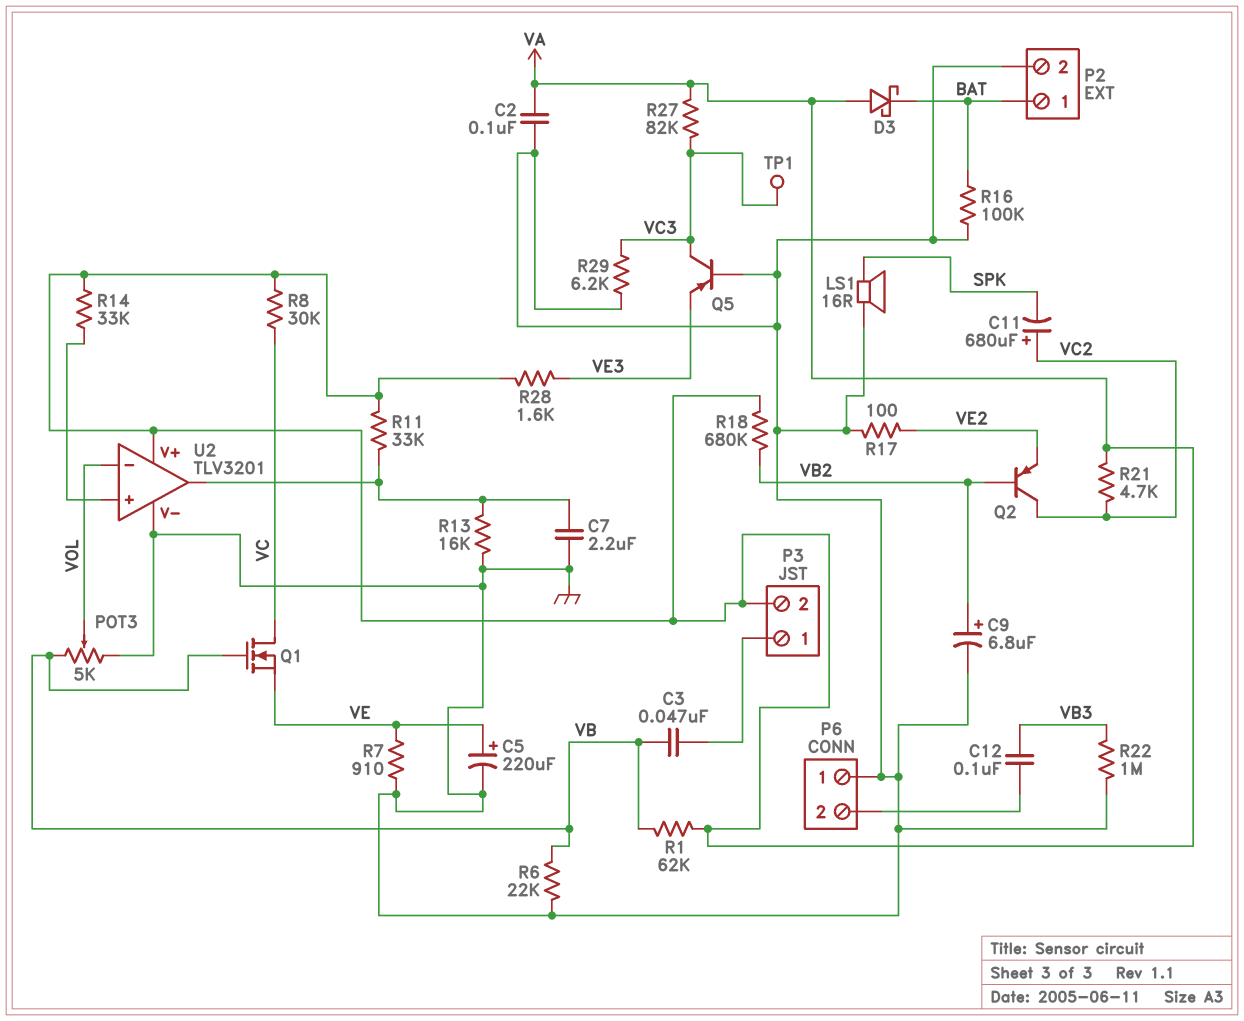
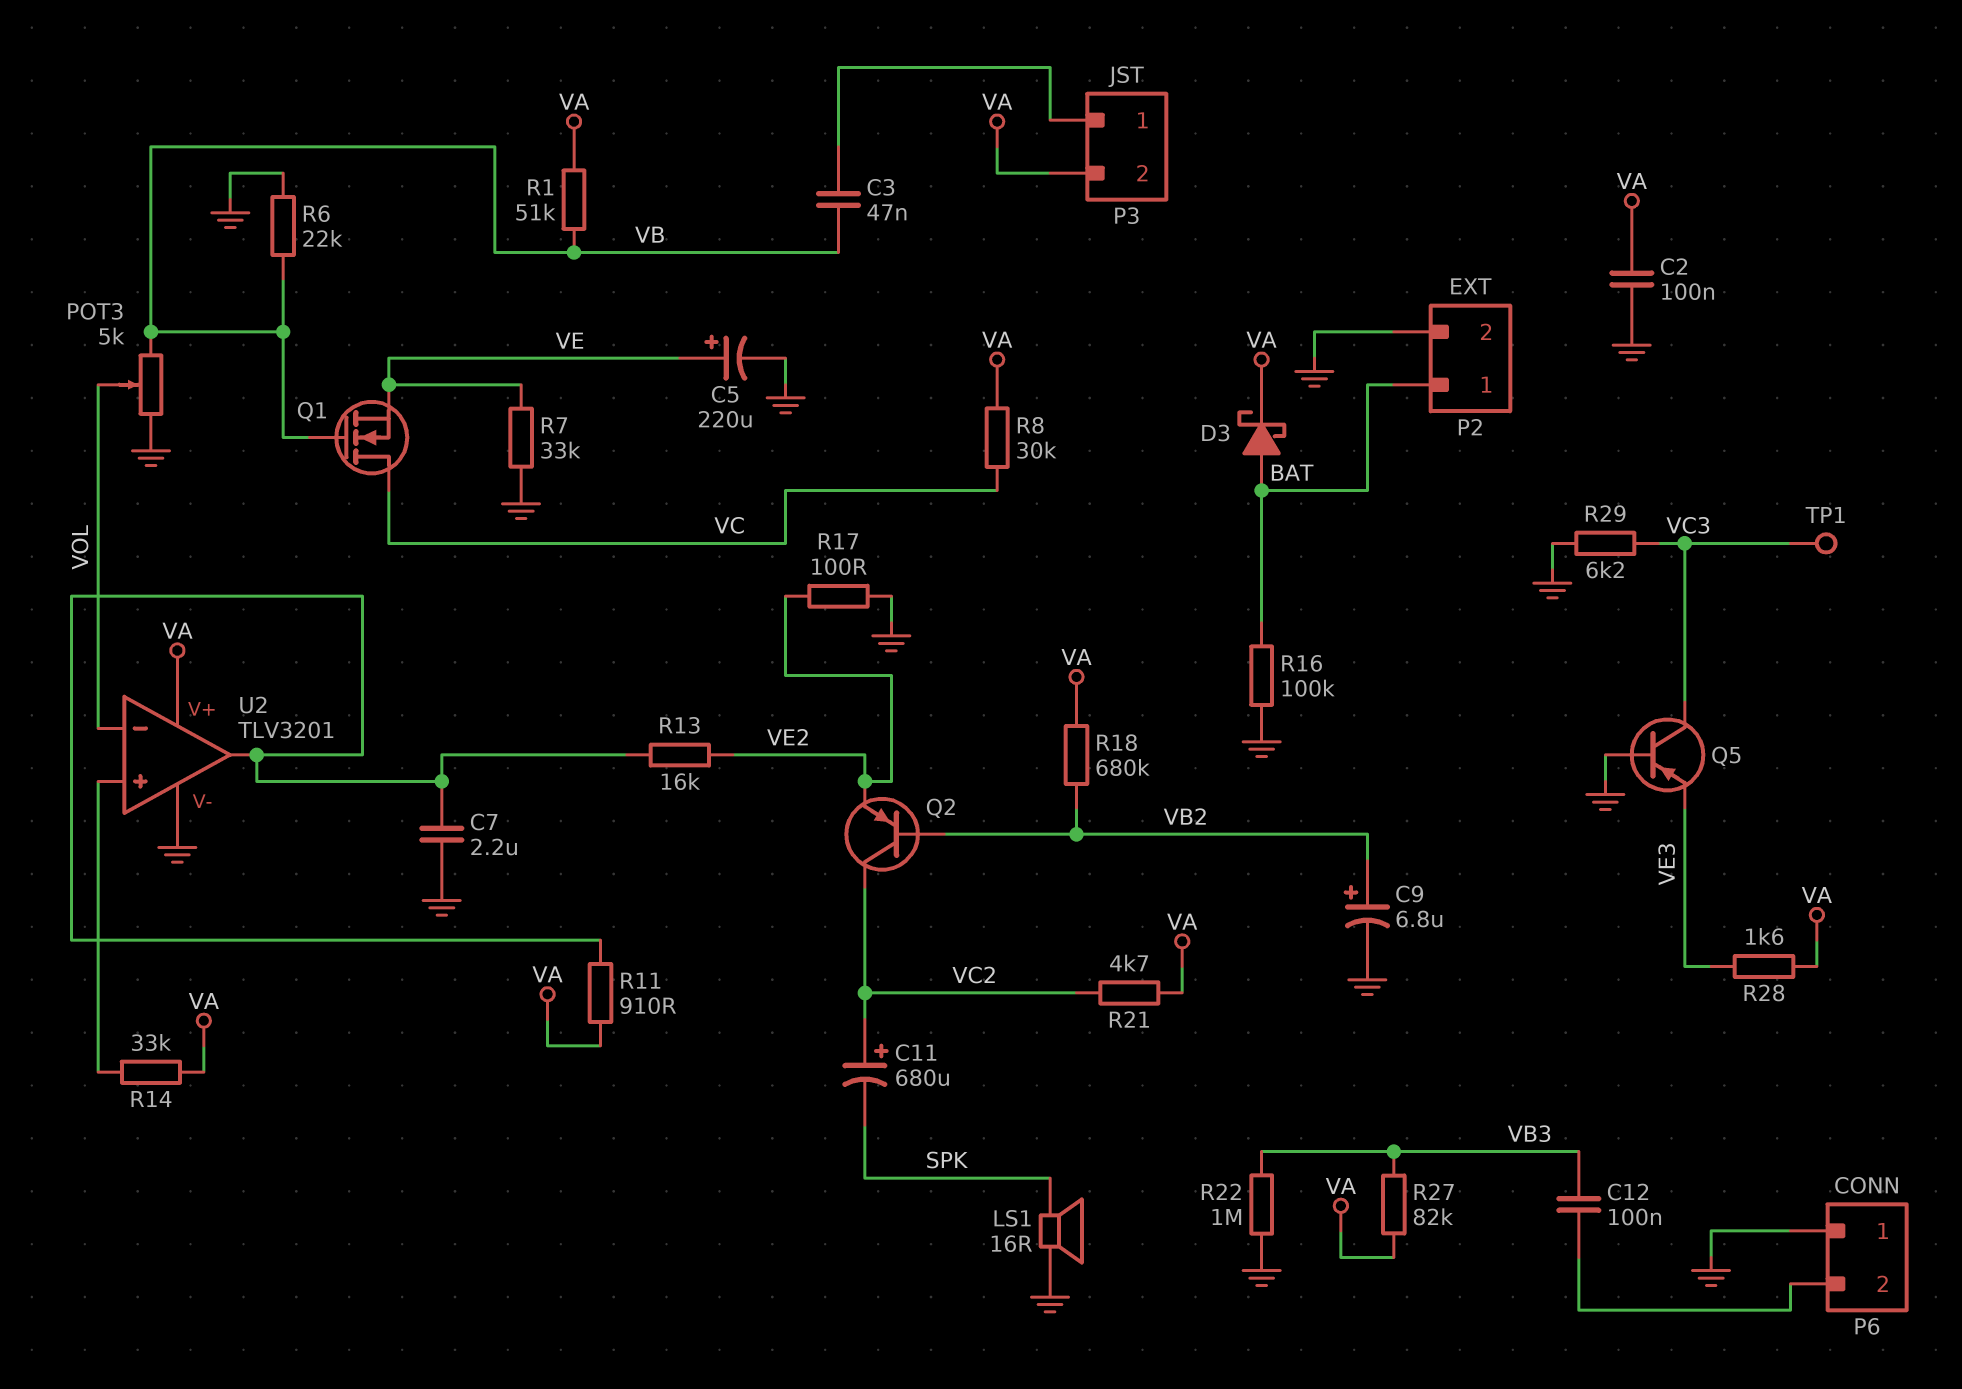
D3: schottky (A VA, K BAT) -> schottky (A BAT, K VA)
R1: 62k (VA, VB) -> 51k (VA, VB)
R7: 910 (GND, VE) -> 33k (GND, VE)
R11: 33k (U2/out, VA) -> 910 (U2/out, VA)
R13: 16k (GND, U2/out) -> 16k (U2/out, VE2)
R27: 82k (VA, VC3) -> 82k (VA, VB3)

